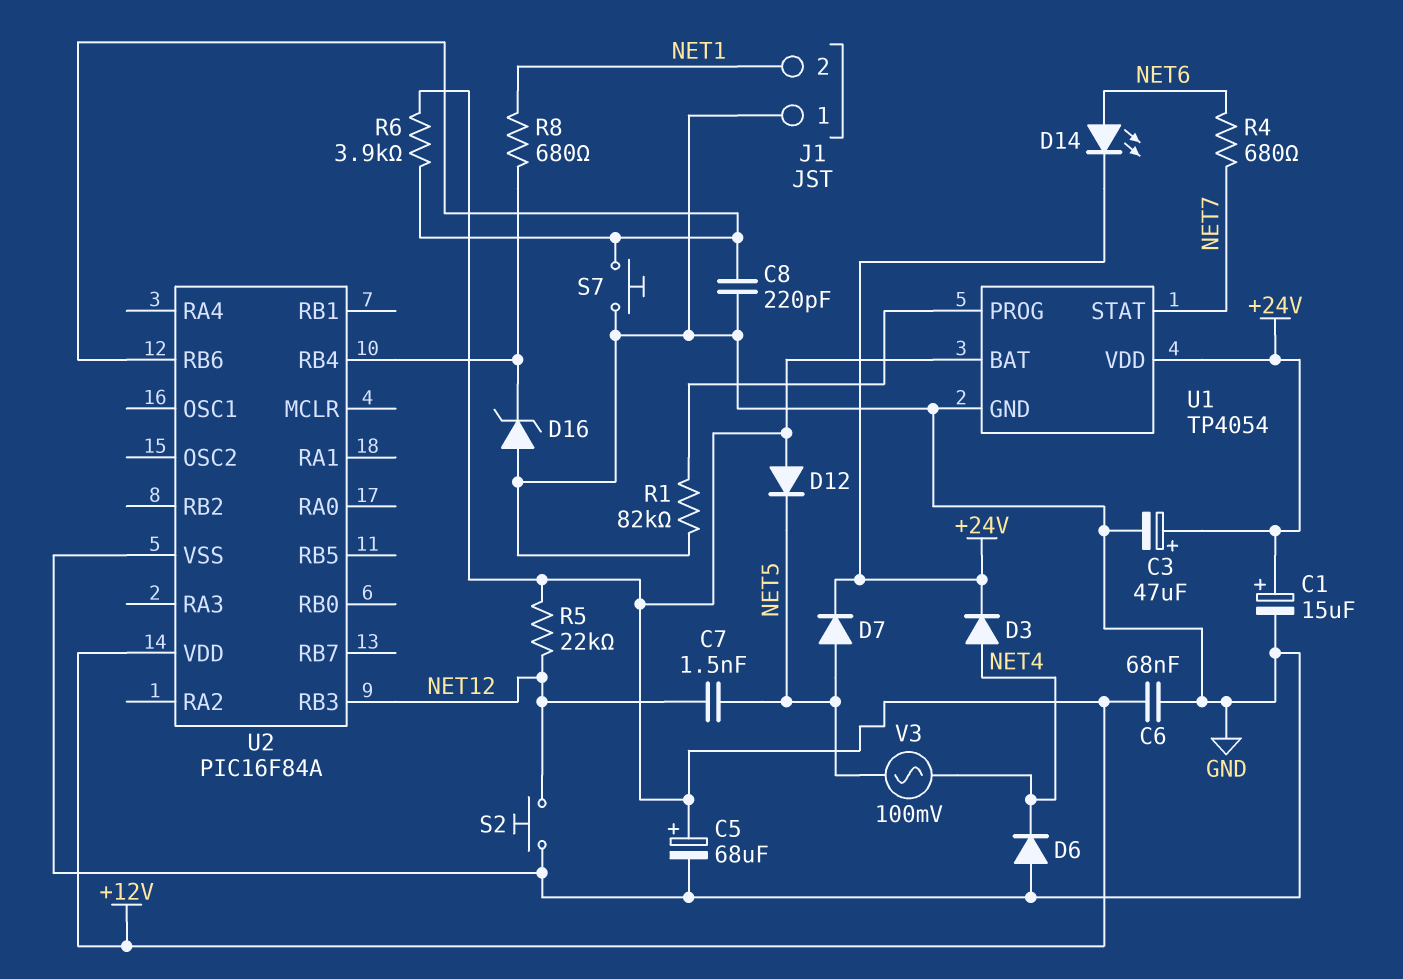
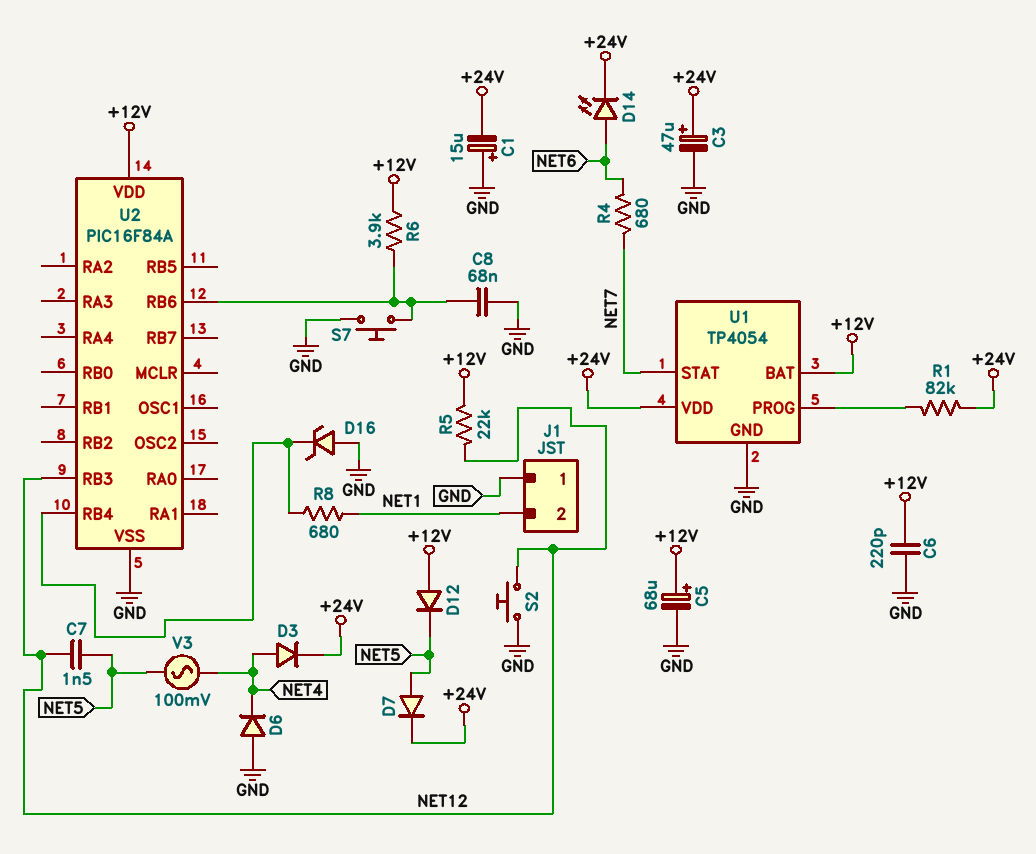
C1: 15uF (plus +24V, minus GND) -> 15uF (plus GND, minus +24V)
C6: 68nF (+12V, GND) -> 220pF (+12V, GND)
C8: 220pF (GND, U2/RB6) -> 68nF (GND, U2/RB6)
R1: 82k (GND, U1/PROG) -> 82k (+24V, U1/PROG)

